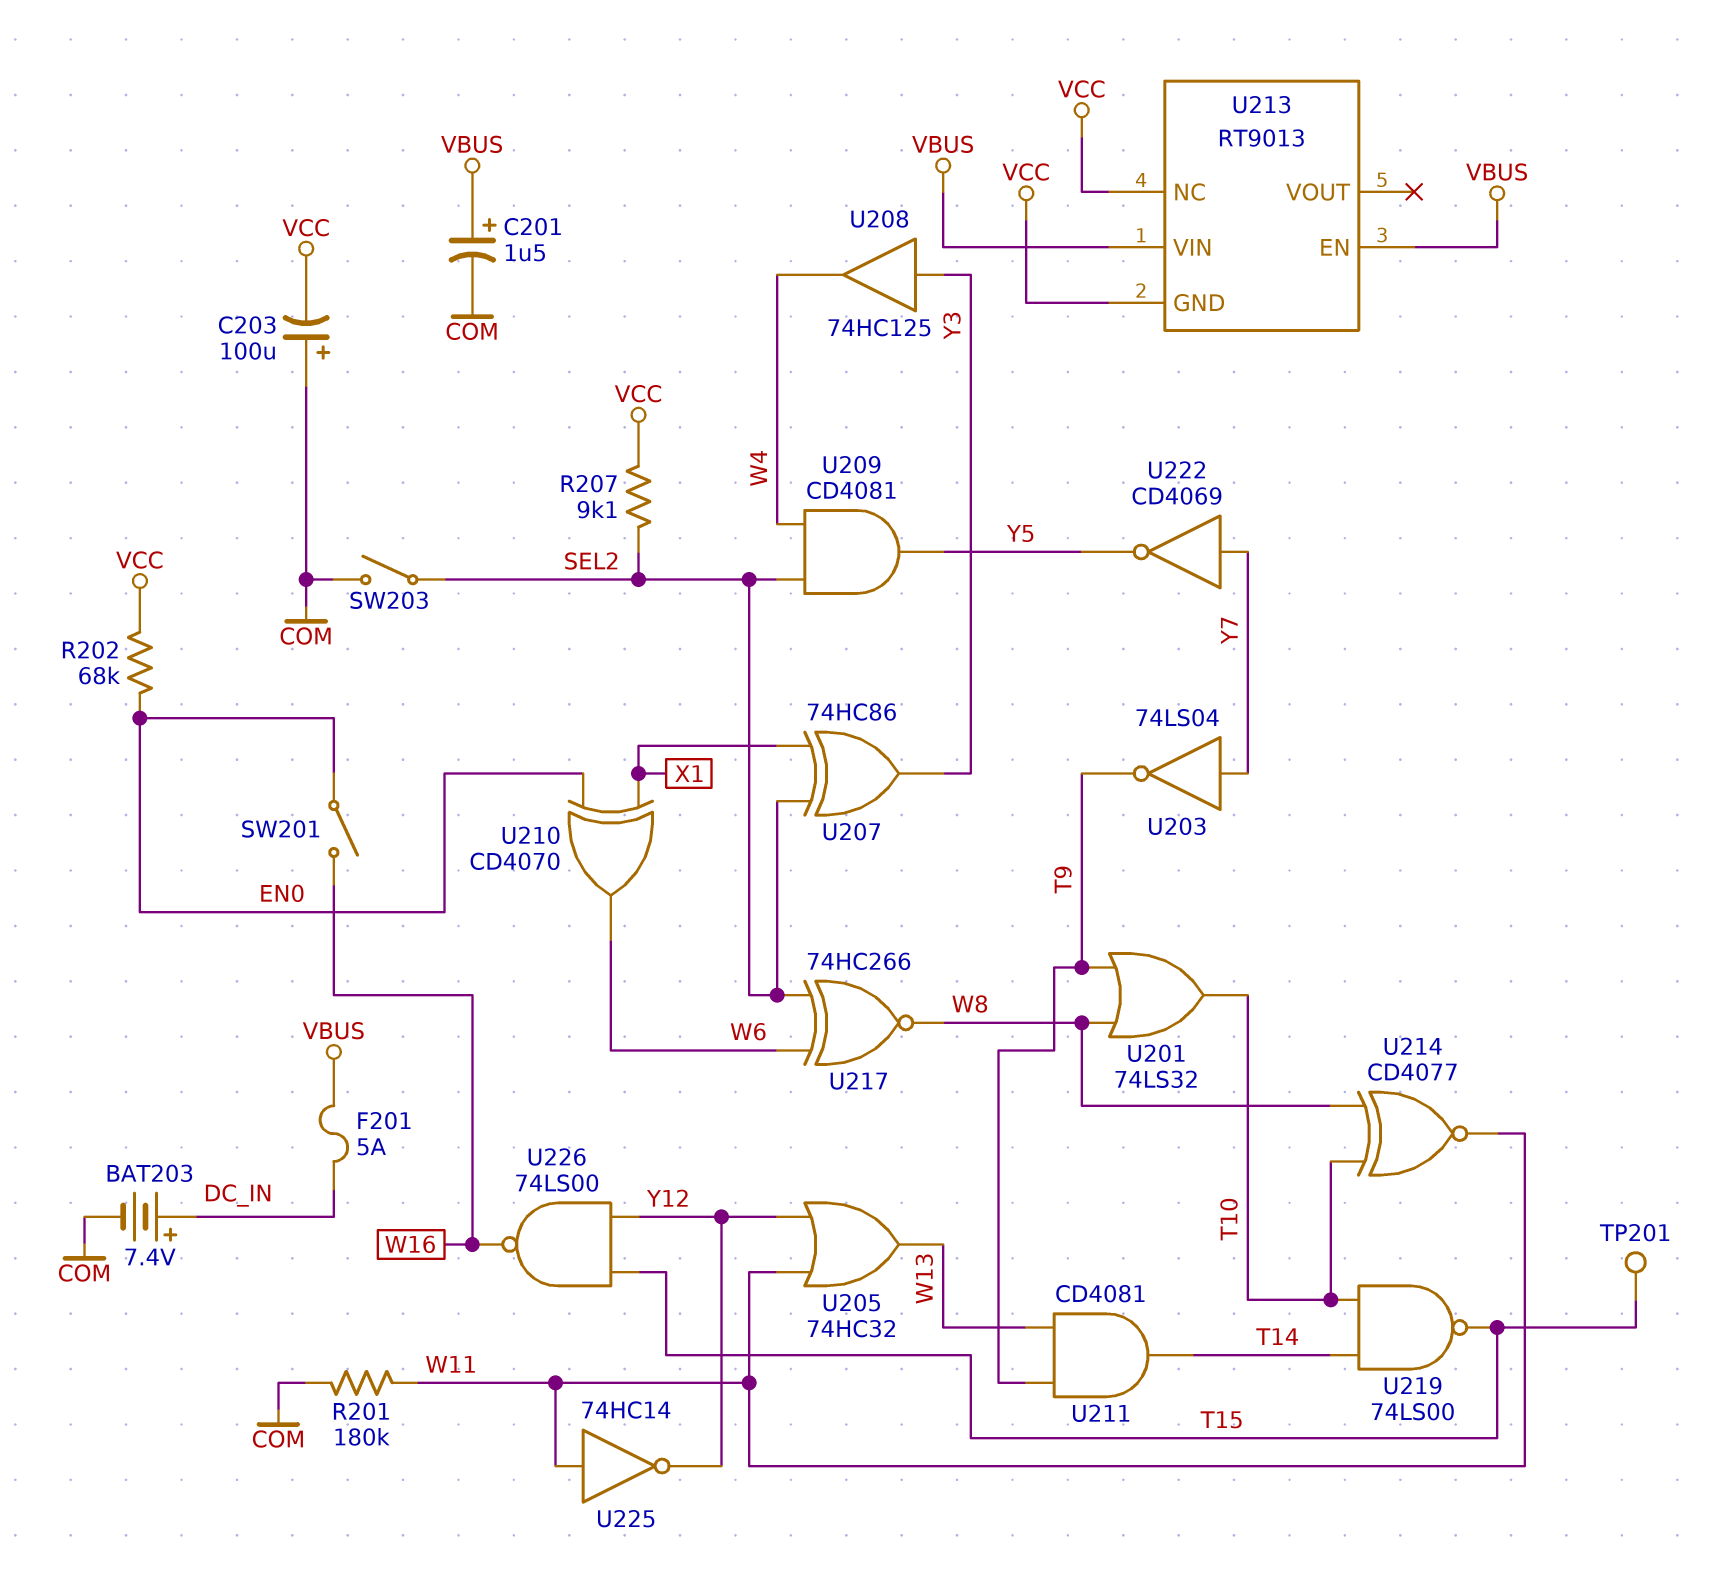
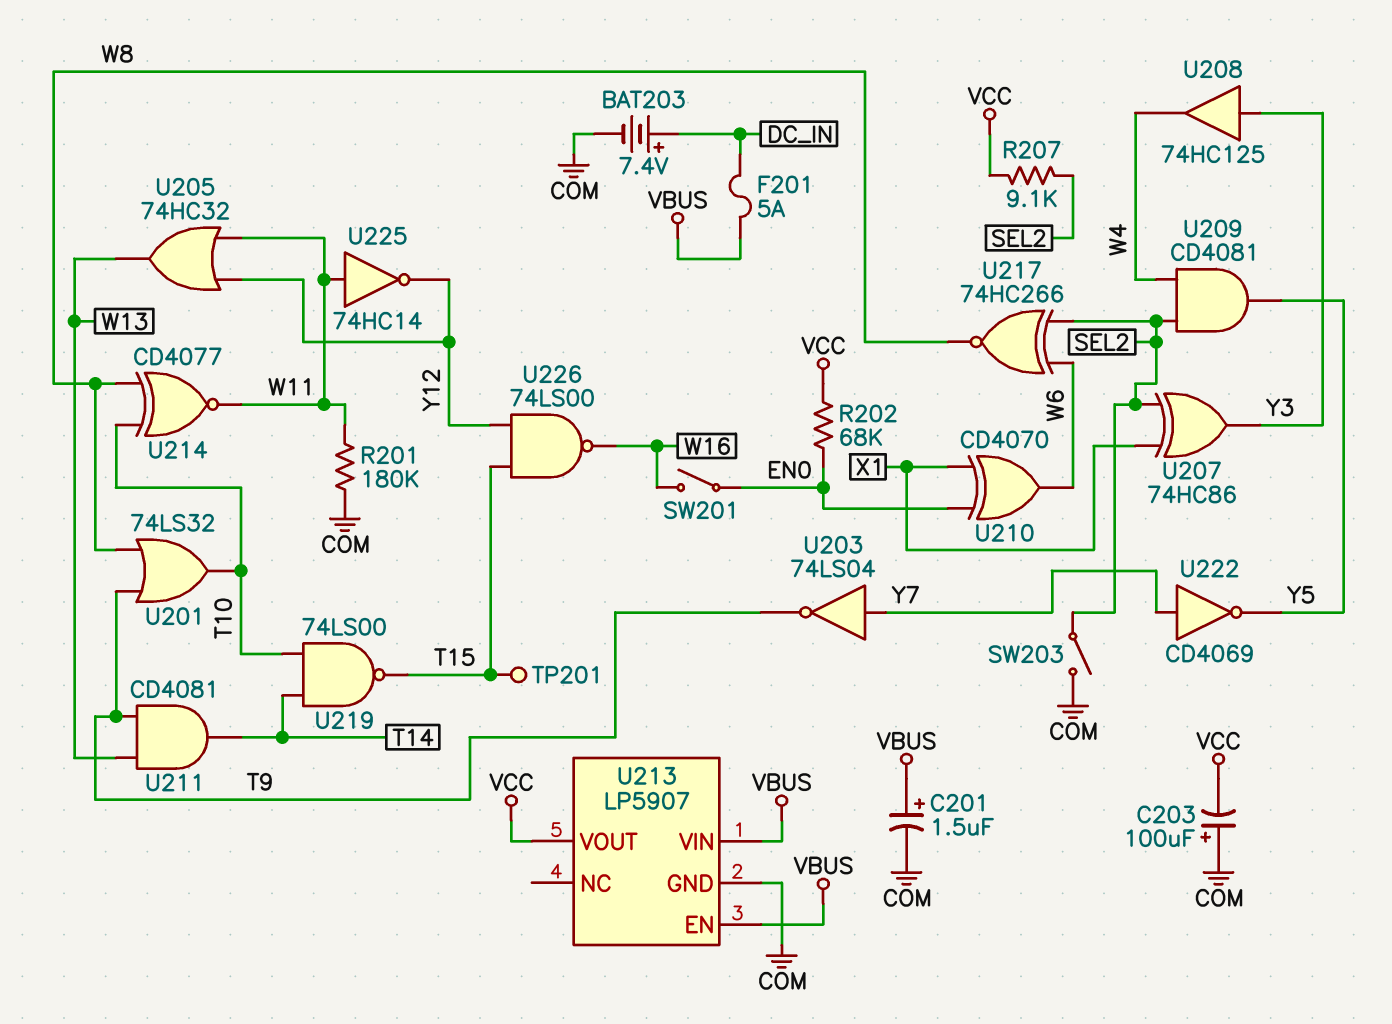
U213: RT9013 -> LP5907
U213 pin GND: VCC -> COM
U213 pin NC: VCC -> none
U213 pin VOUT: none -> VCC

